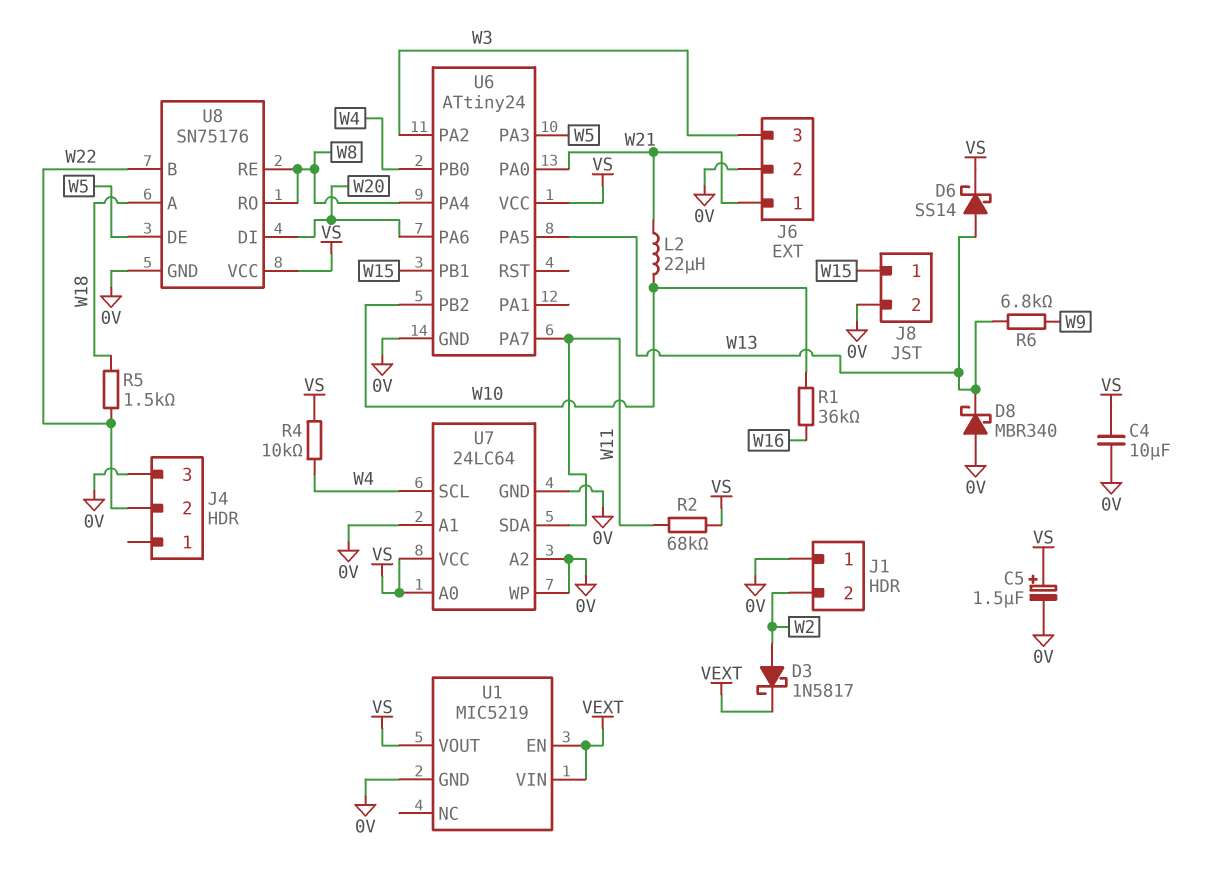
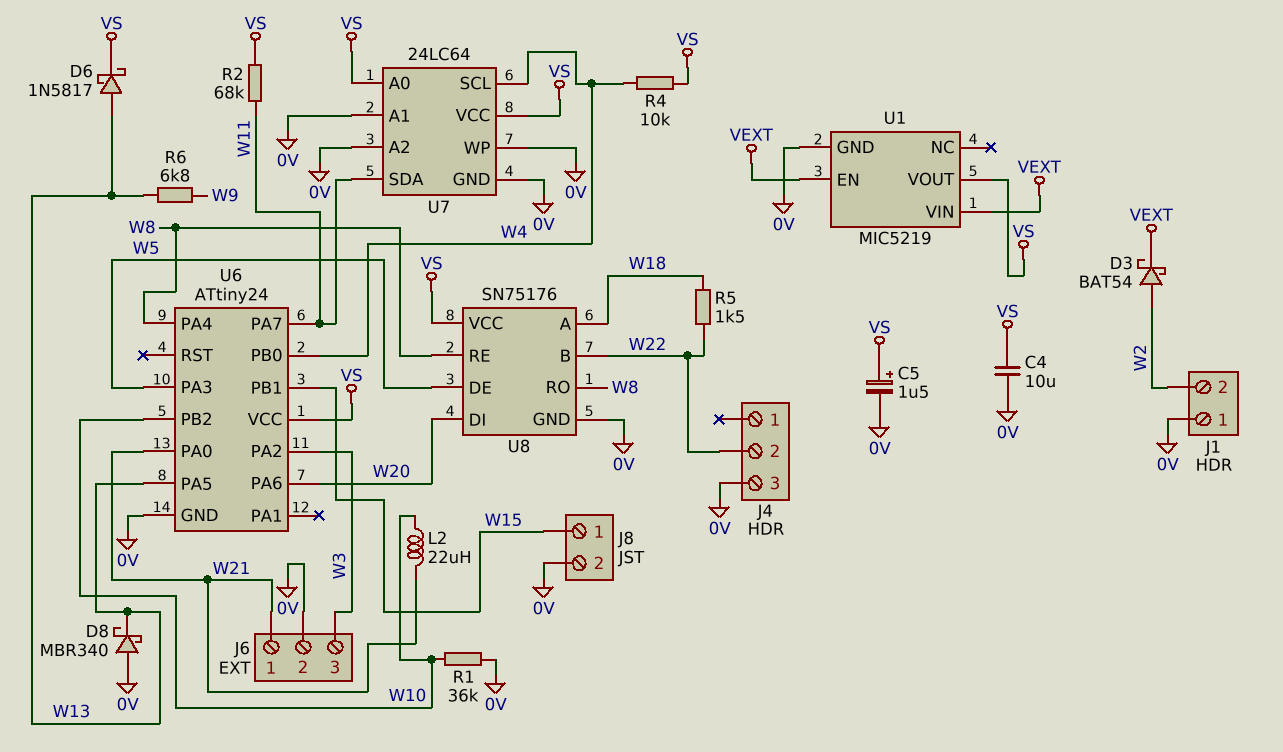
D3: schottky 1N5817 (A W2, K VEXT) -> schottky BAT54 (A W2, K VEXT)
D6: schottky SS14 (A W13, K VS) -> schottky 1N5817 (A W13, K VS)
R1: 36k (W10, W16) -> 36k (0V, W10)

